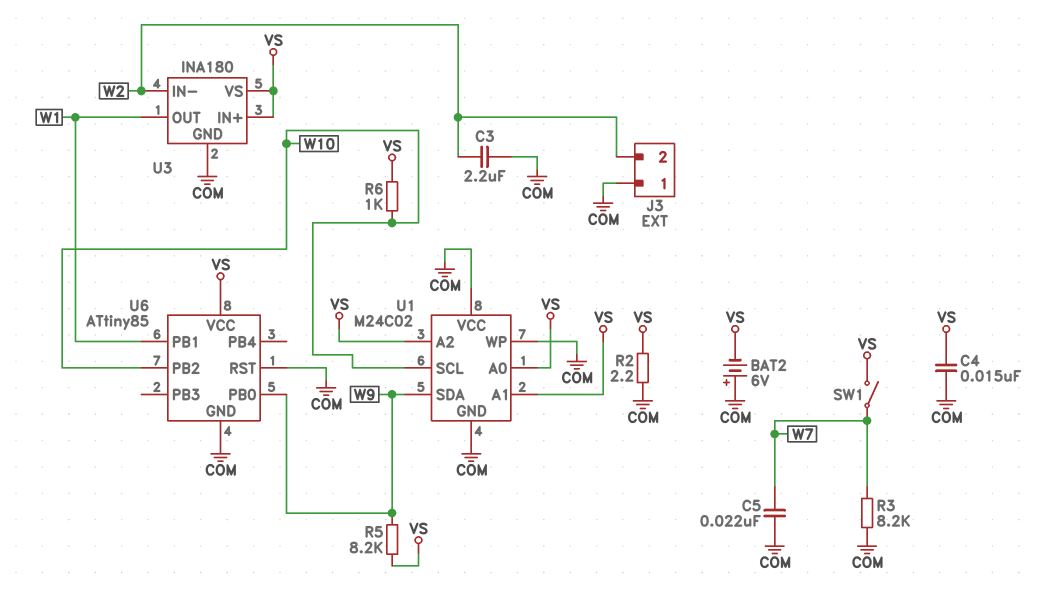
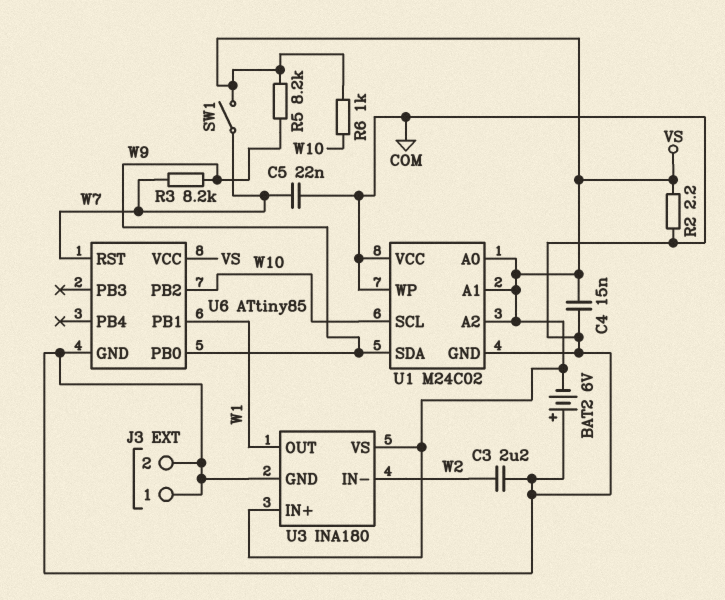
J3 pin 2: W2 -> COM
R3: 8.2k (COM, W7) -> 8.2k (W7, W9)
U6 pin RST: COM -> W7

